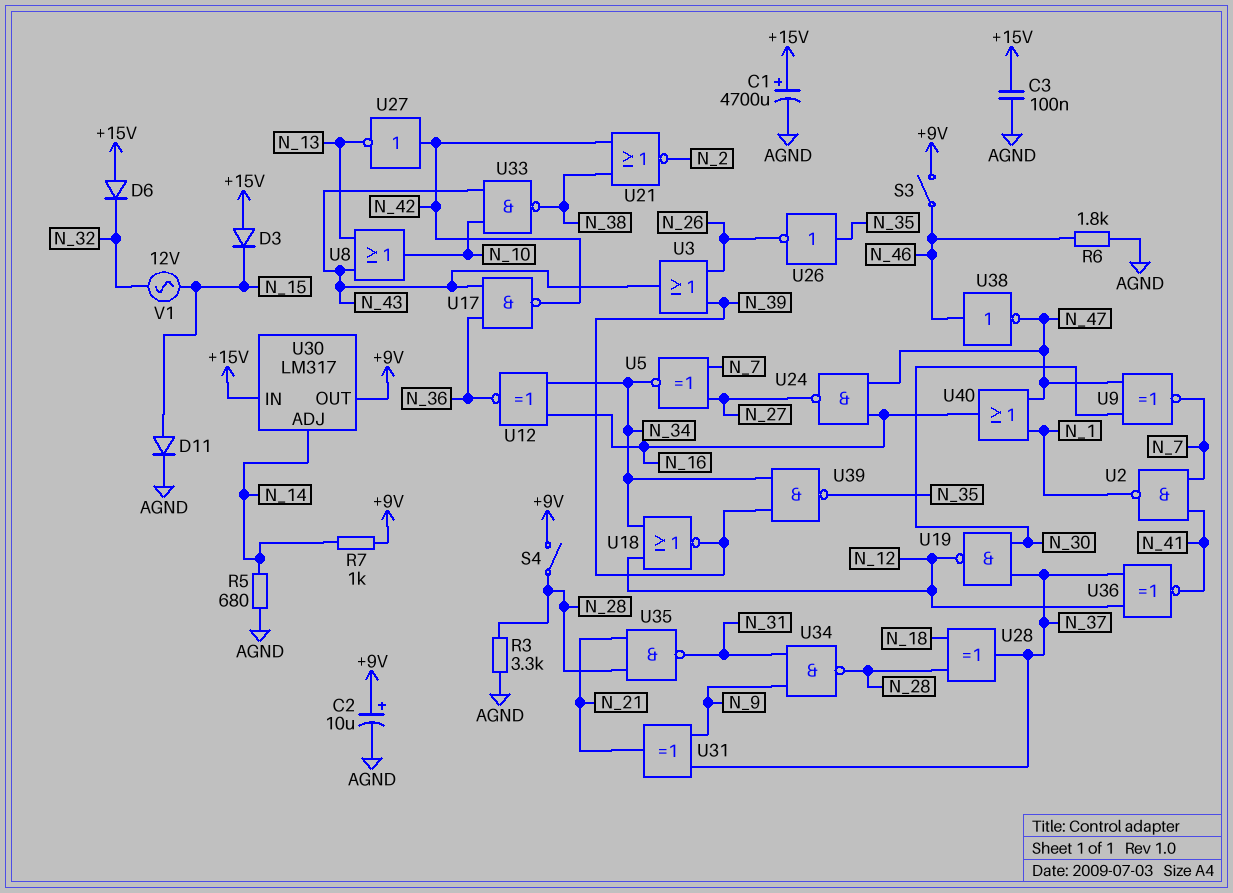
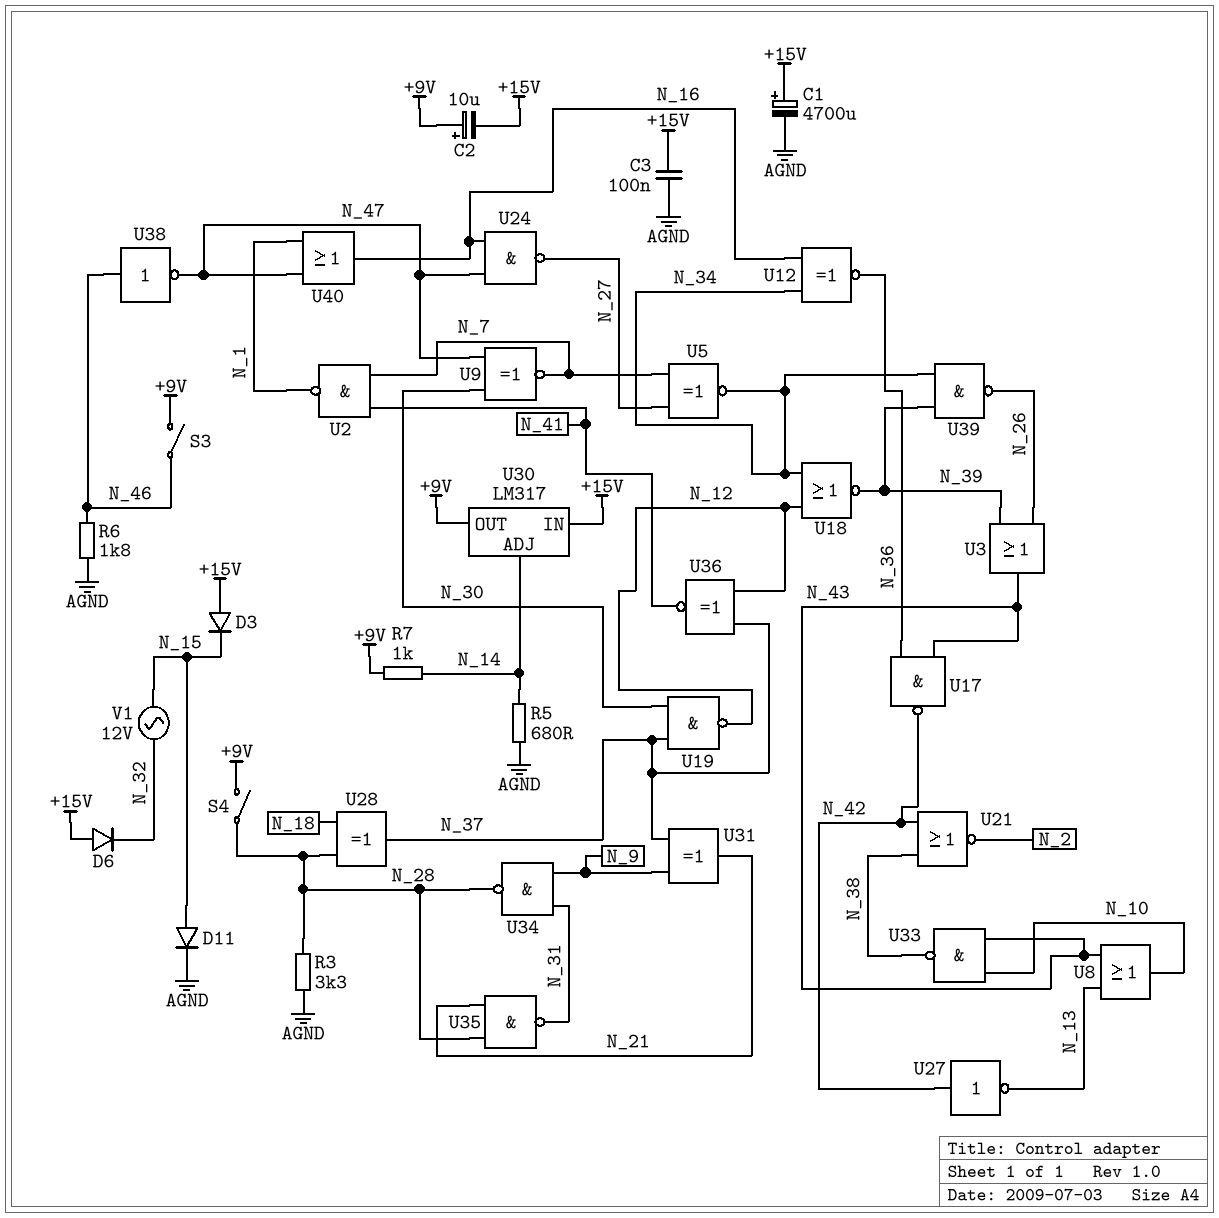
C2: 10uF (plus +9V, minus AGND) -> 10uF (plus +9V, minus +15V)
U26: NOT (in N_35, out N_26) -> none
U39: NAND (in N_34, in N_39, out N_35) -> NAND (in N_34, in N_39, out N_26)

